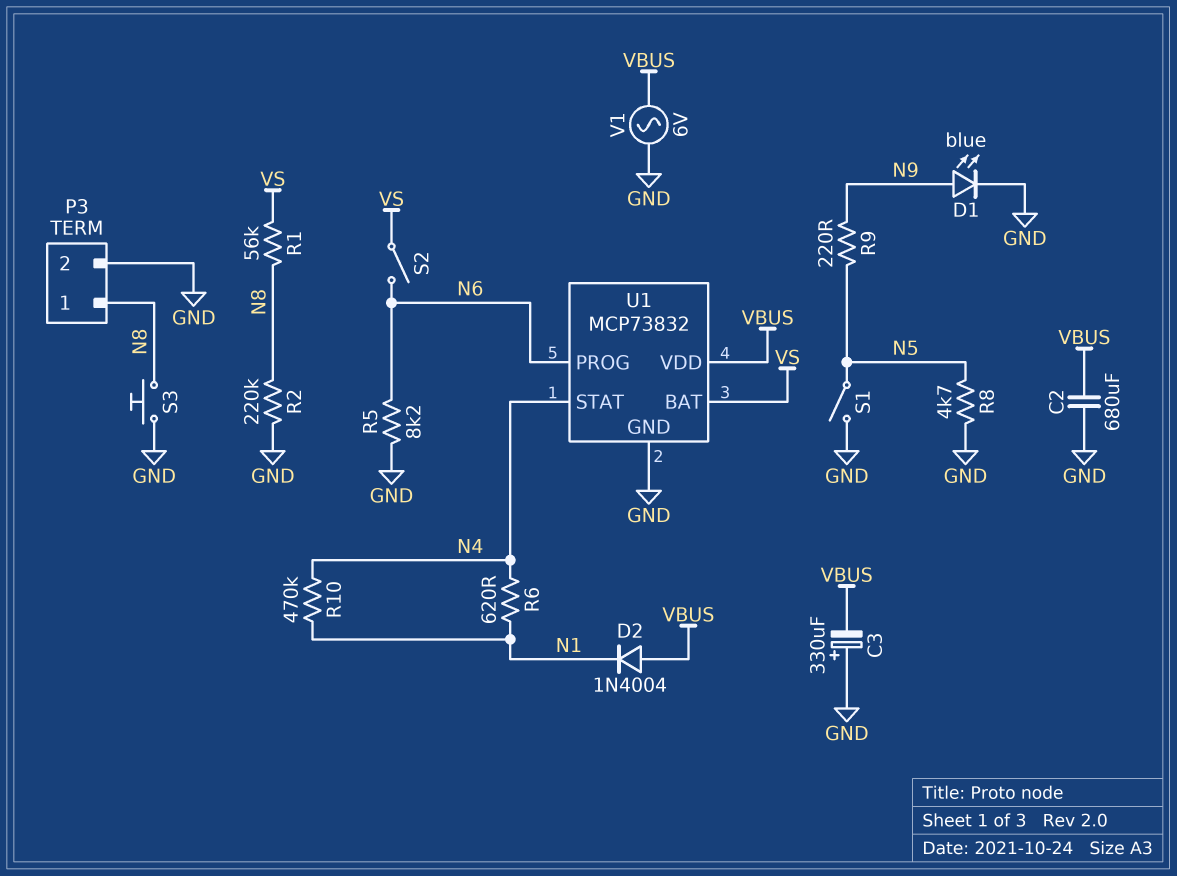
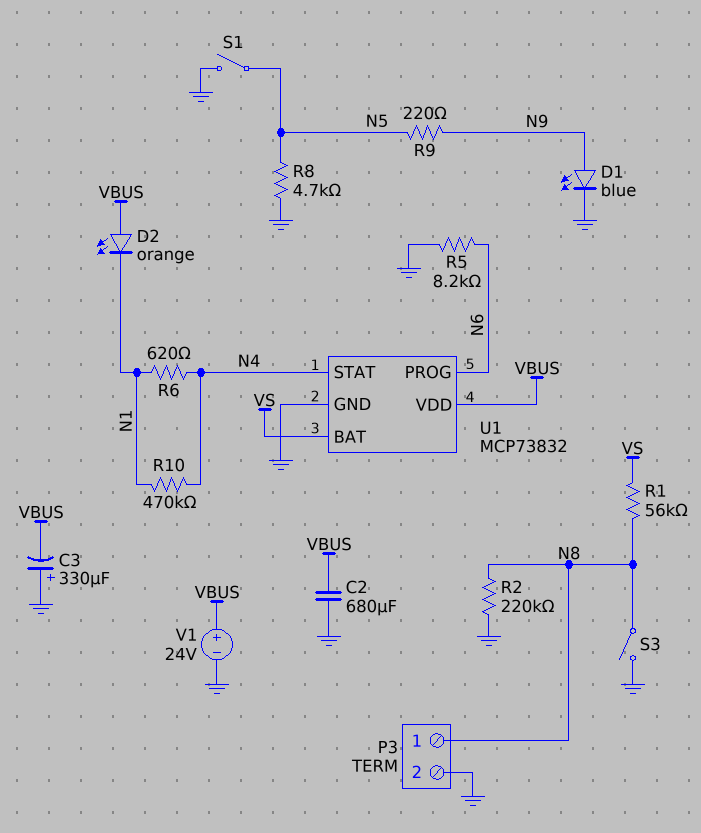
D2: diode 1N4004 (A VBUS, K N1) -> LED orange (A VBUS, K N1)
S2: switch (N6, VS) -> none
S3: button (GND, N8) -> switch (GND, N8)
V1: AC 6V (GND, VBUS) -> 24V (plus VBUS, minus GND)

